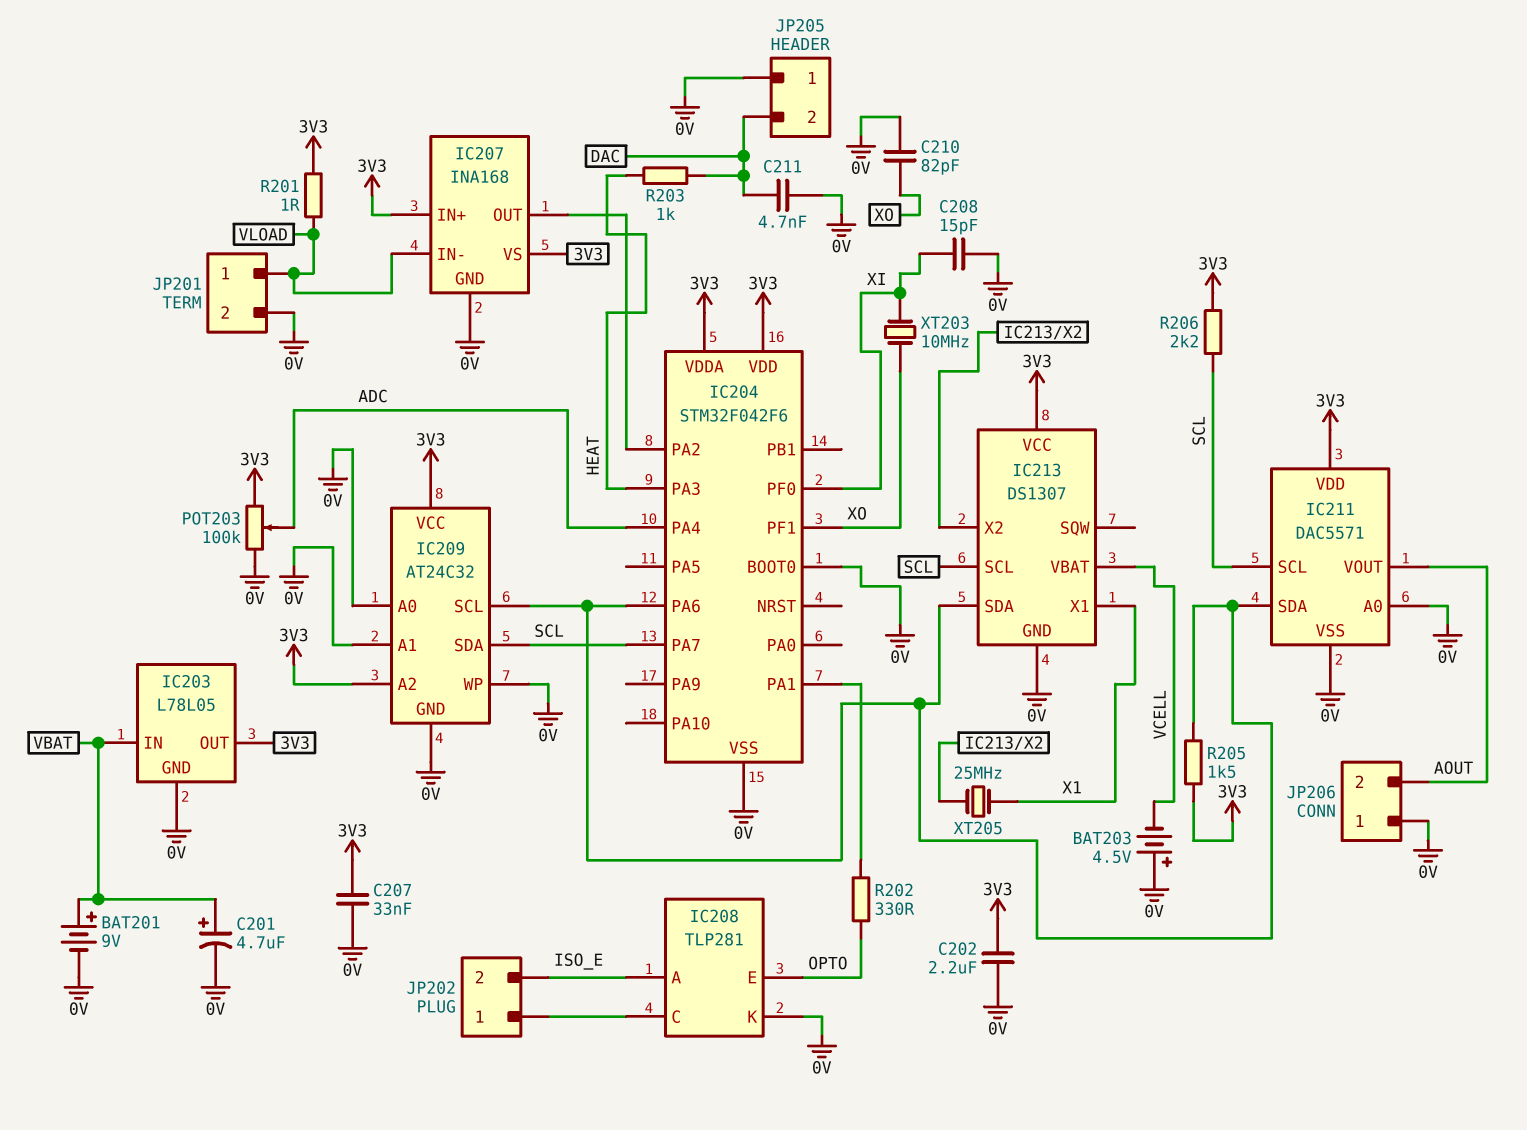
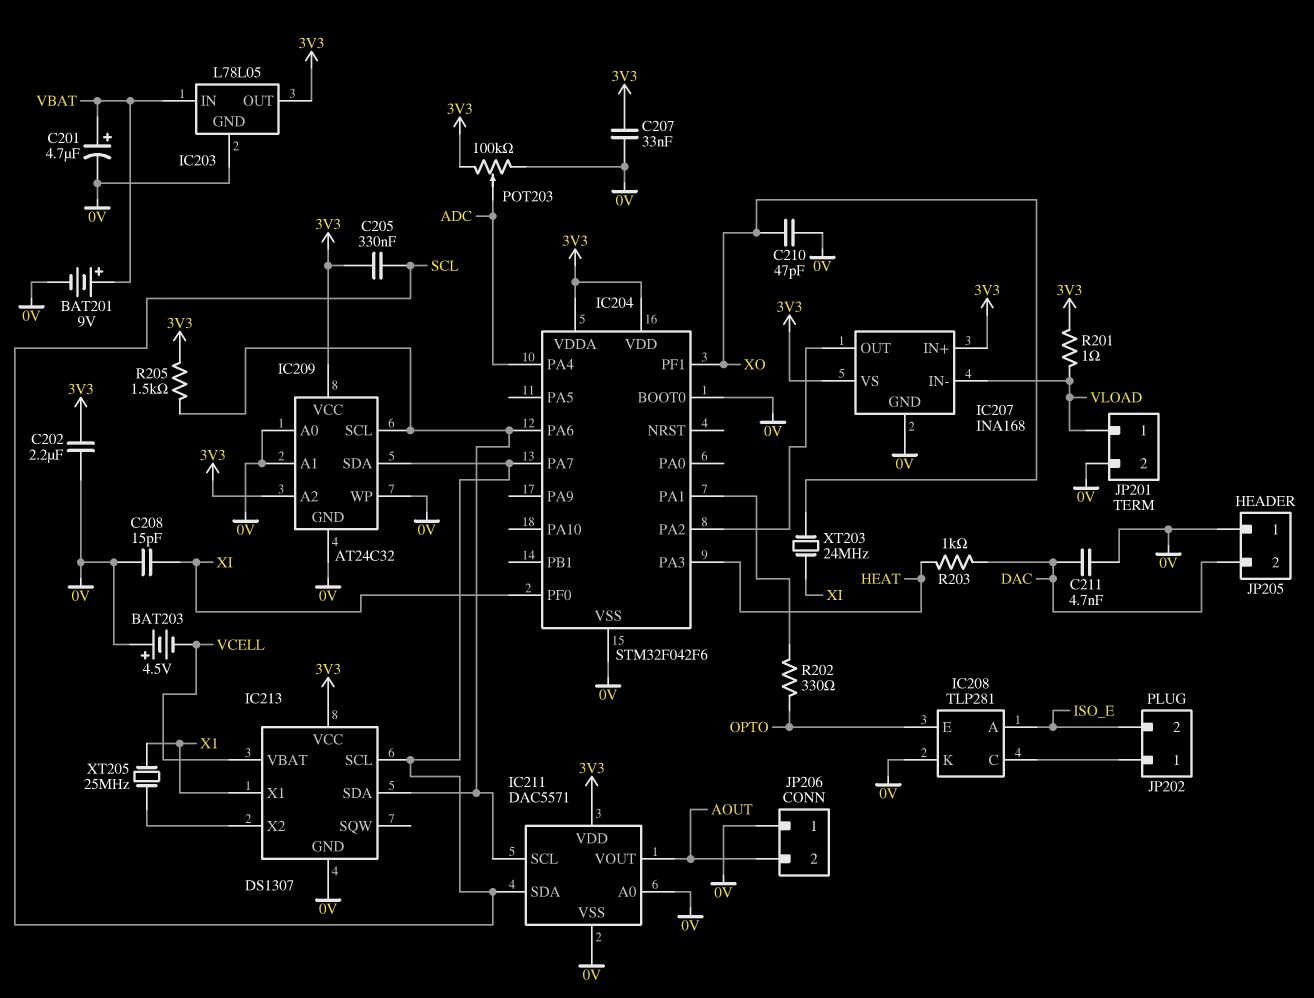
C205: none -> 330nF (3V3, SCL)
C210: 82pF (0V, XO) -> 47pF (0V, XO)
IC211 pin SCL: SCL -> IC204/PA6
IC211 pin SDA: IC204/PA6 -> SCL
R206: 2.2k (3V3, SCL) -> none
XT203: 10MHz (XI, XO) -> 24MHz (XI, XO)

